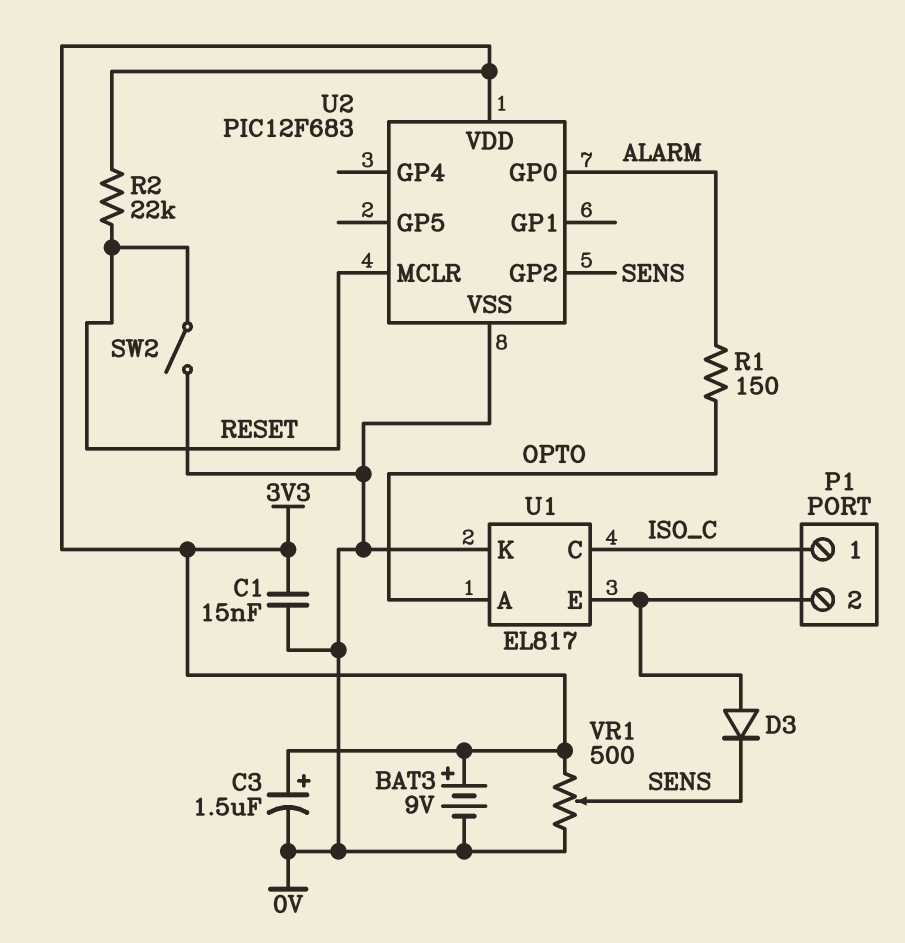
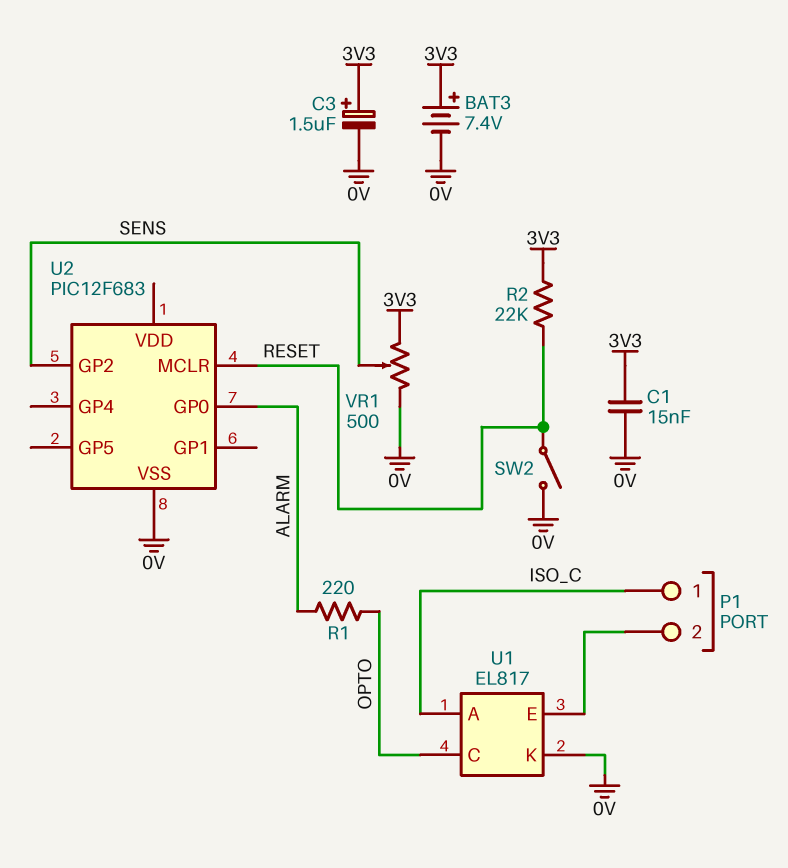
BAT3: 9V (plus 3V3, minus 0V) -> 7.4V (plus 3V3, minus 0V)
D3: diode (A P1/2, K SENS) -> none
R1: 150 (ALARM, OPTO) -> 220 (ALARM, OPTO)
U1 pin A: OPTO -> ISO_C
U1 pin C: ISO_C -> OPTO
U2 pin VDD: 3V3 -> none

